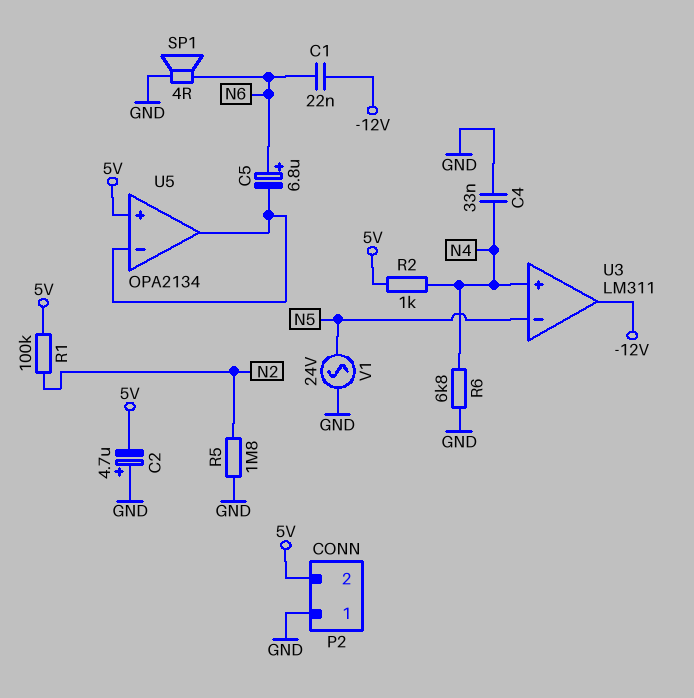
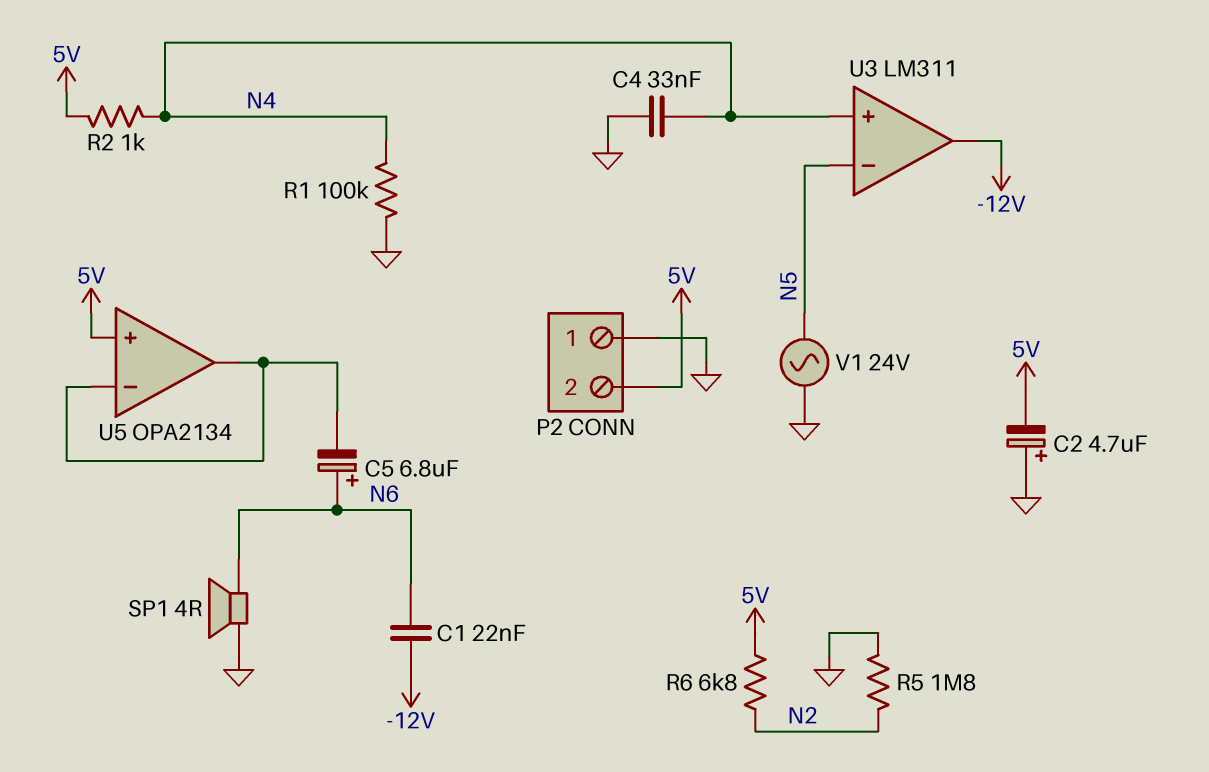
R1: 100k (5V, N2) -> 100k (GND, N4)
R6: 6.8k (GND, N4) -> 6.8k (5V, N2)

